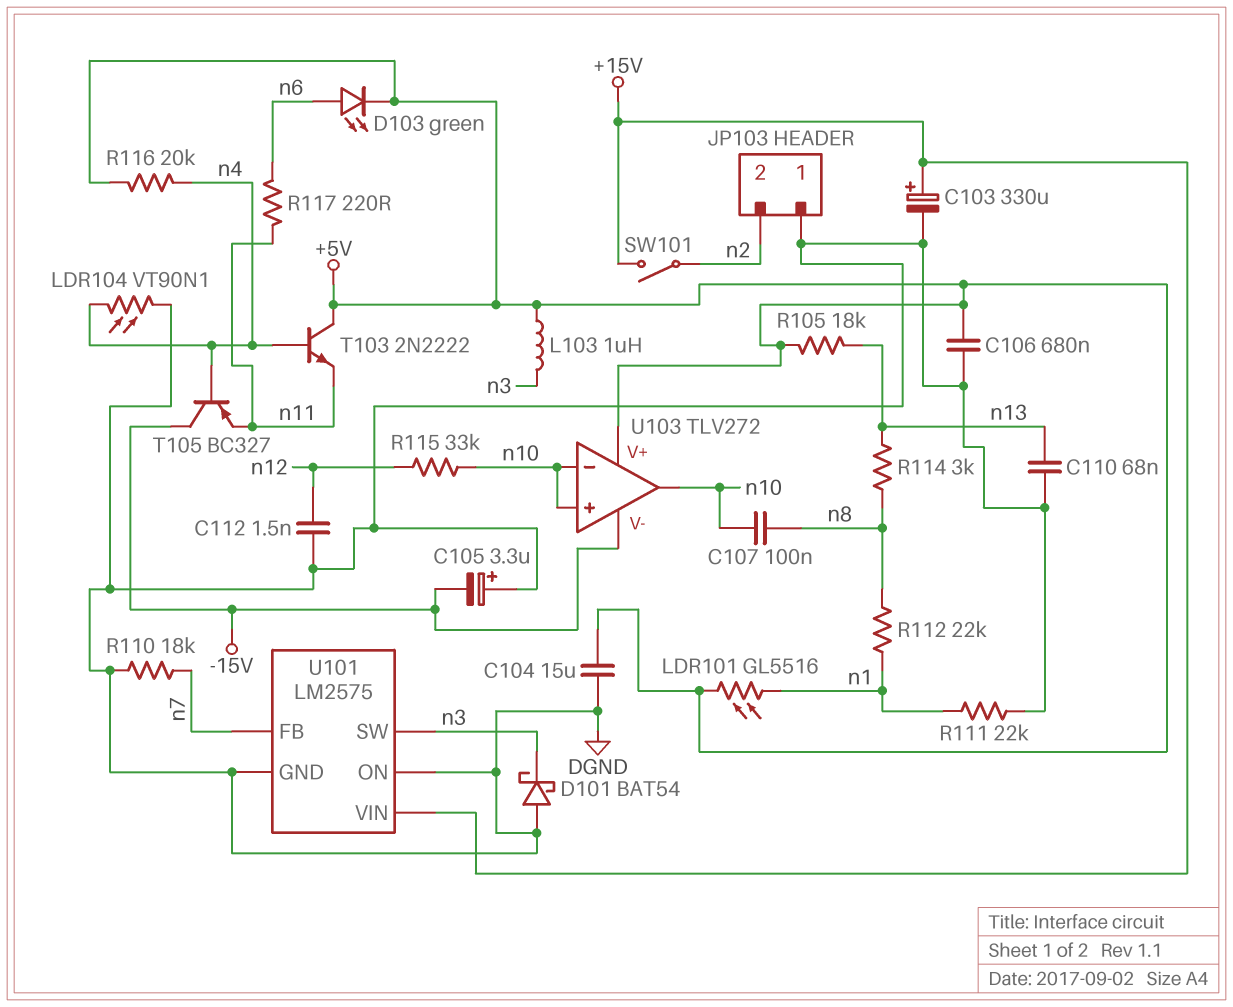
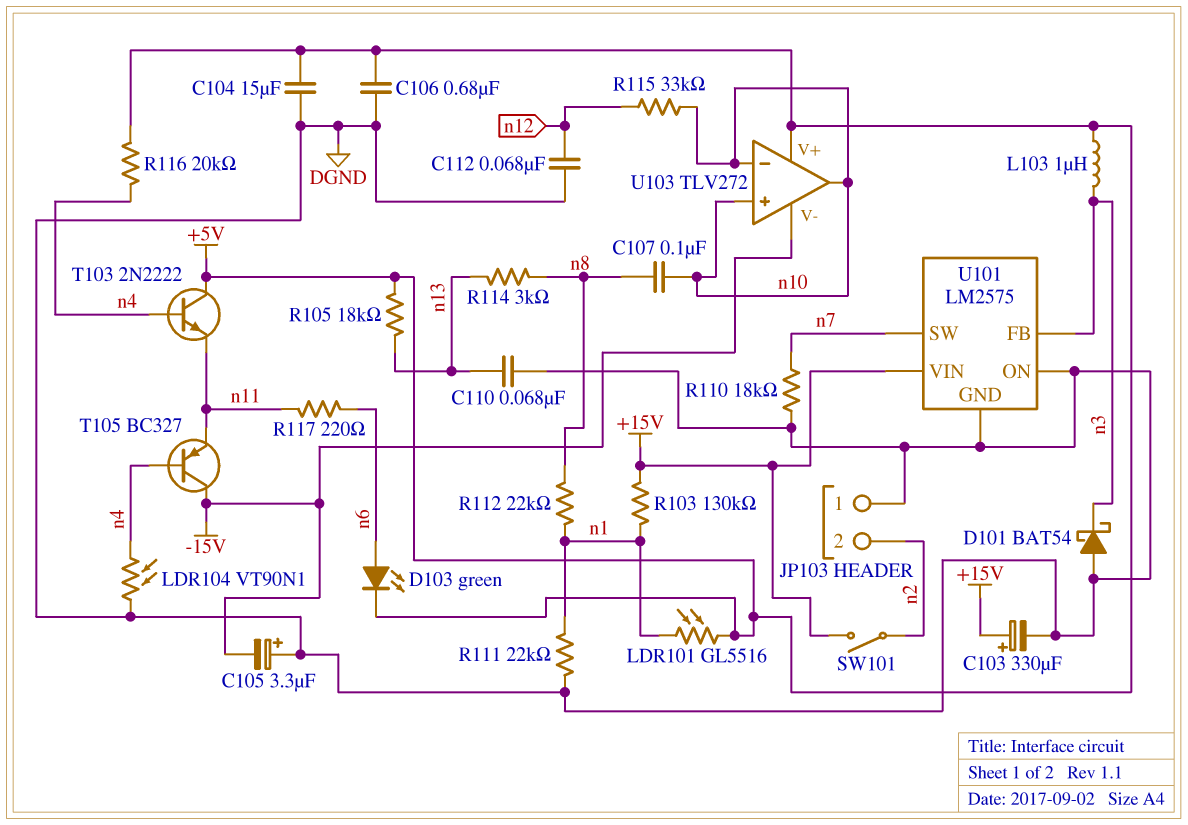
C112: 1.5nF (DGND, n12) -> 68nF (DGND, n12)
R103: none -> 130k (+15V, n1)
U101 pin FB: n7 -> n3
U101 pin SW: n3 -> n7

